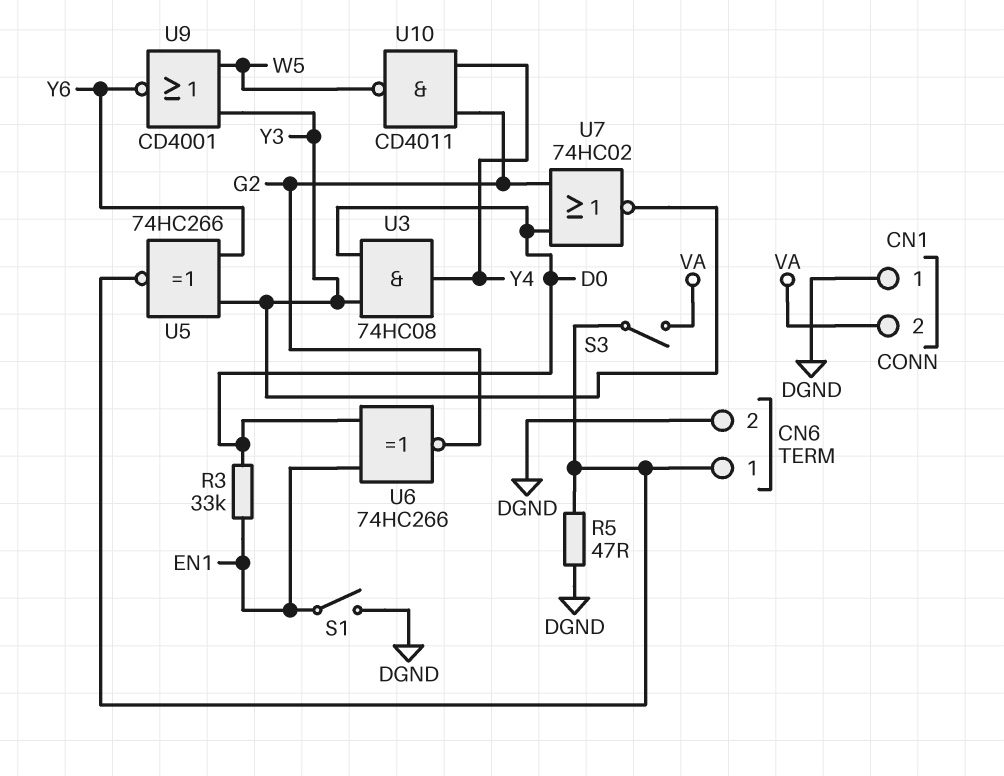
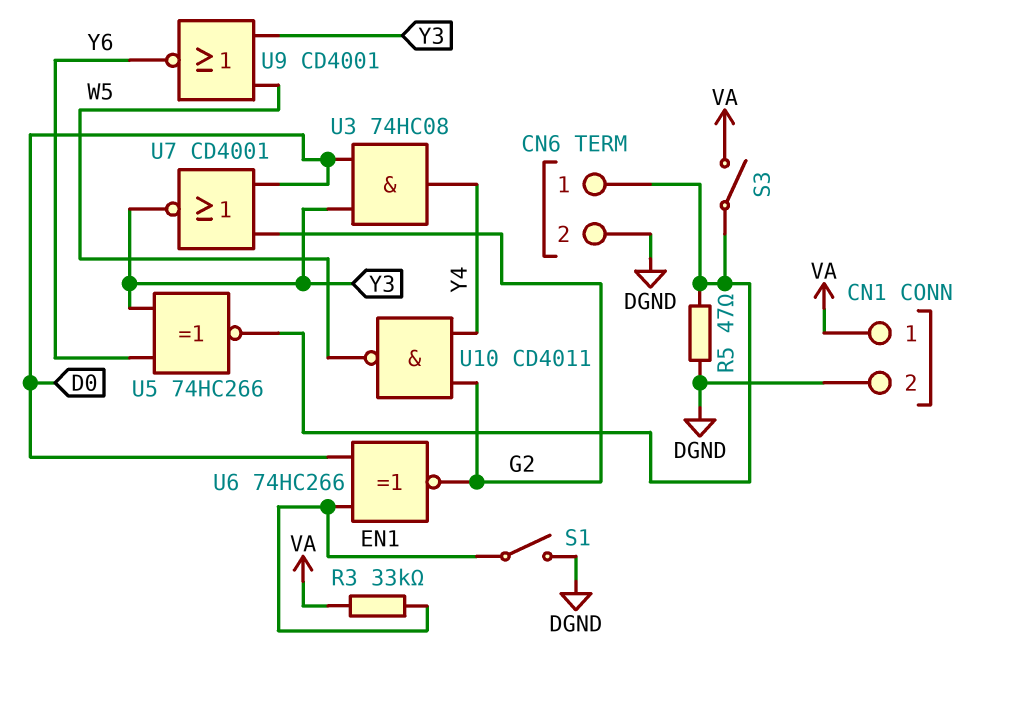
CN1 pin 1: DGND -> VA
CN1 pin 2: VA -> DGND
R3: 33k (D0, EN1) -> 33k (EN1, VA)
U7: NOR 74HC02 (in D0, in G2, out Y3) -> NOR CD4001 (in D0, in G2, out Y3)

